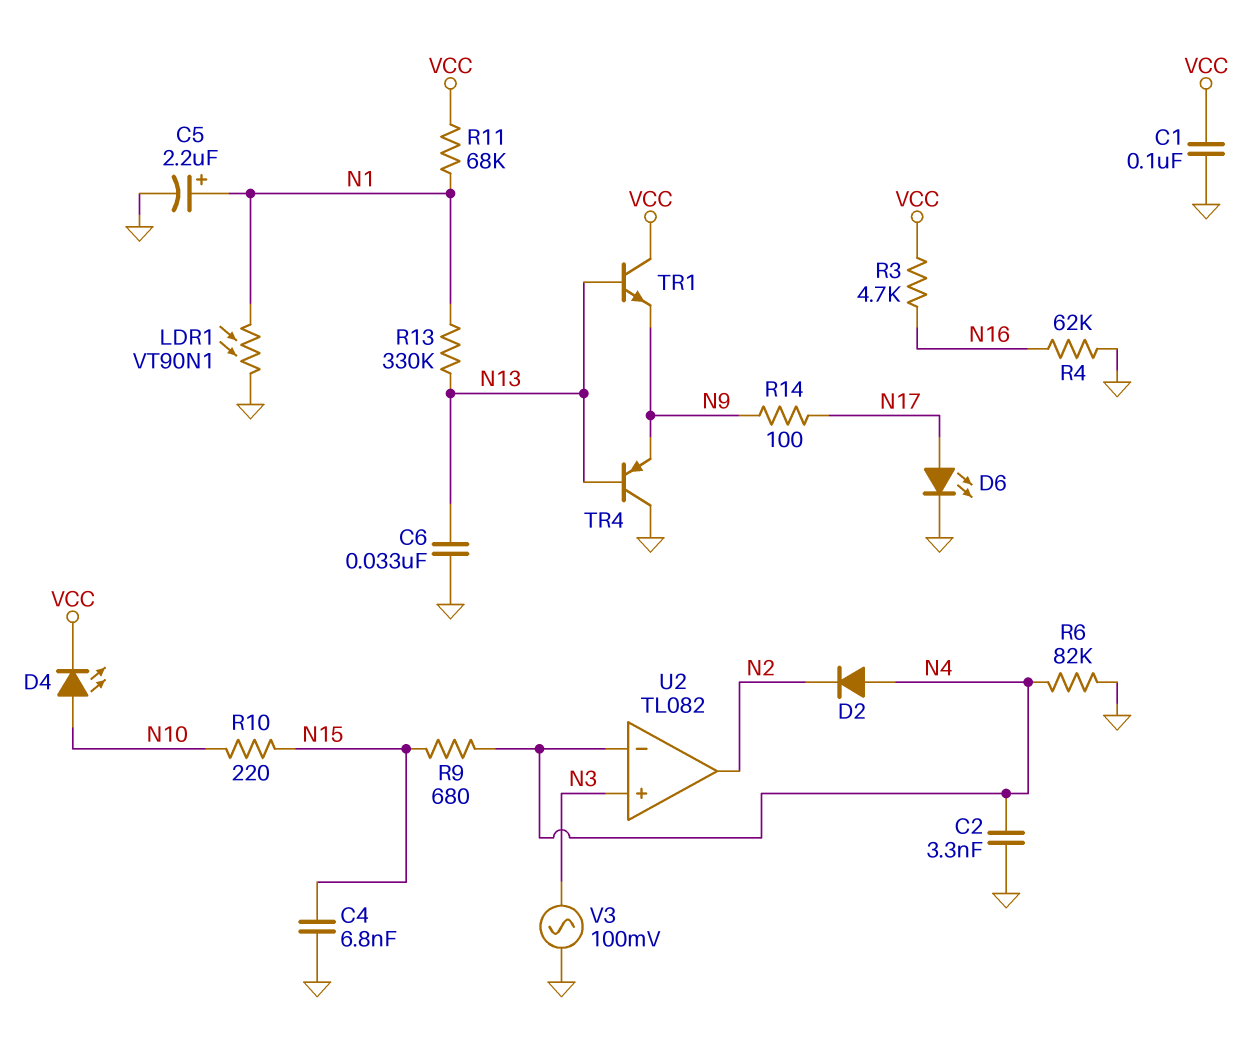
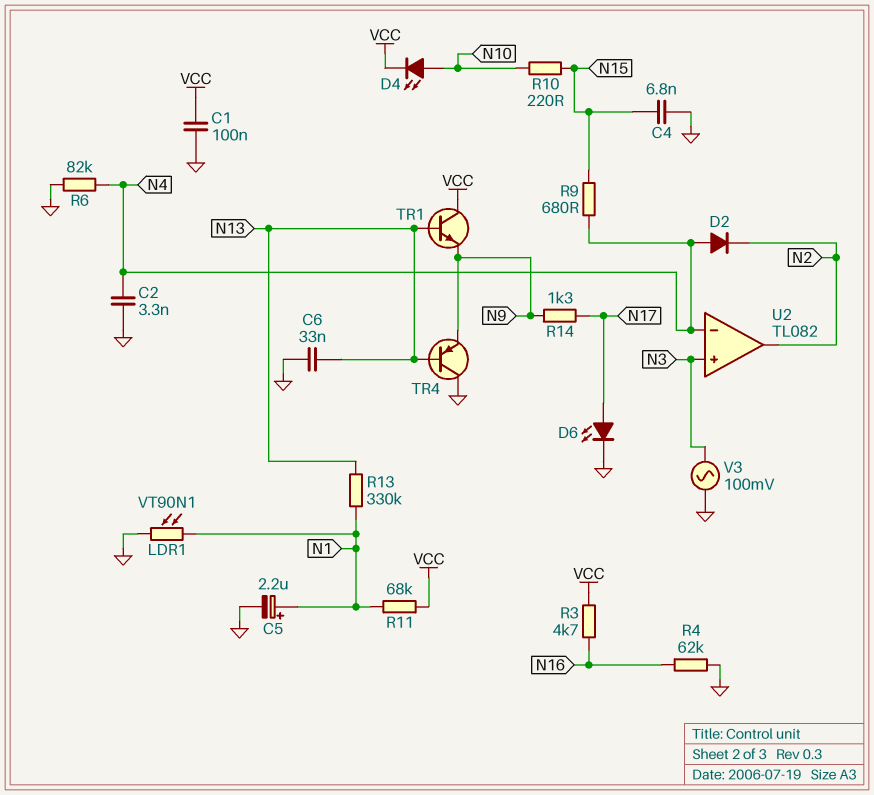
R14: 100 (N9, N17) -> 1.3k (N9, N17)

